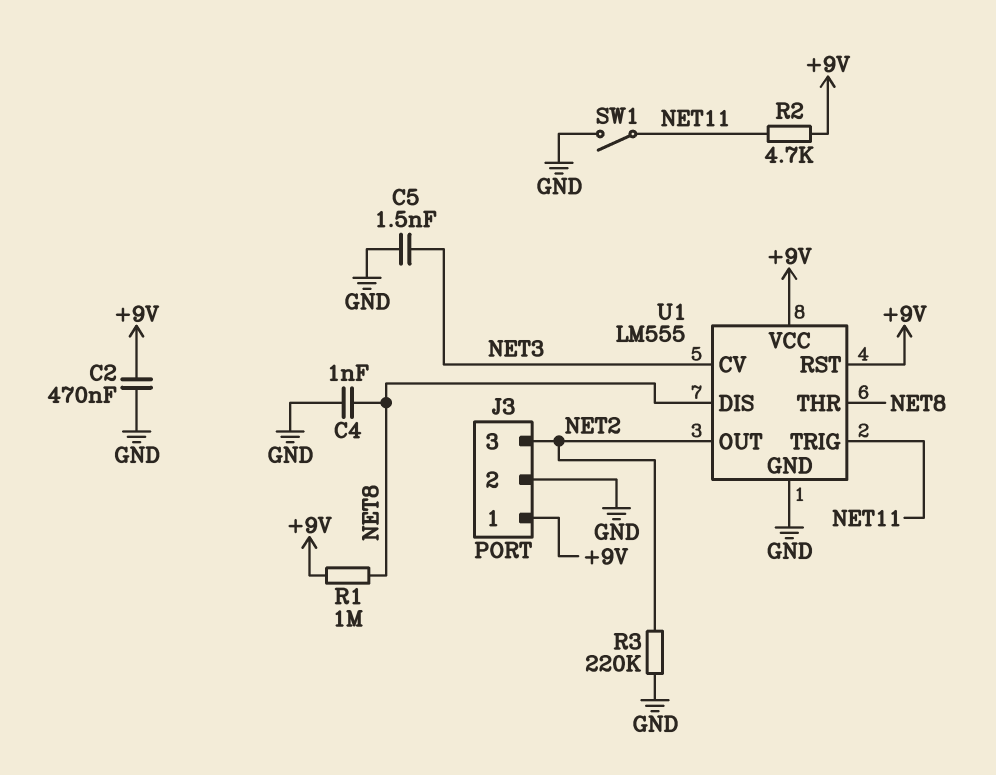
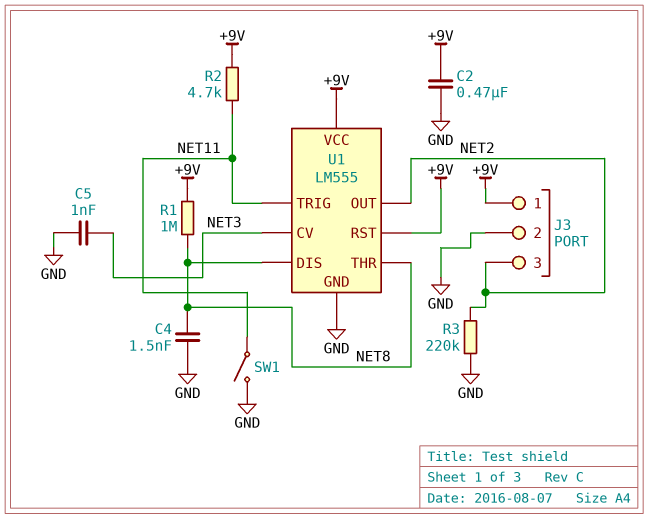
C4: 1nF (GND, NET8) -> 1.5nF (GND, NET8)
C5: 1.5nF (GND, NET3) -> 1nF (GND, NET3)

